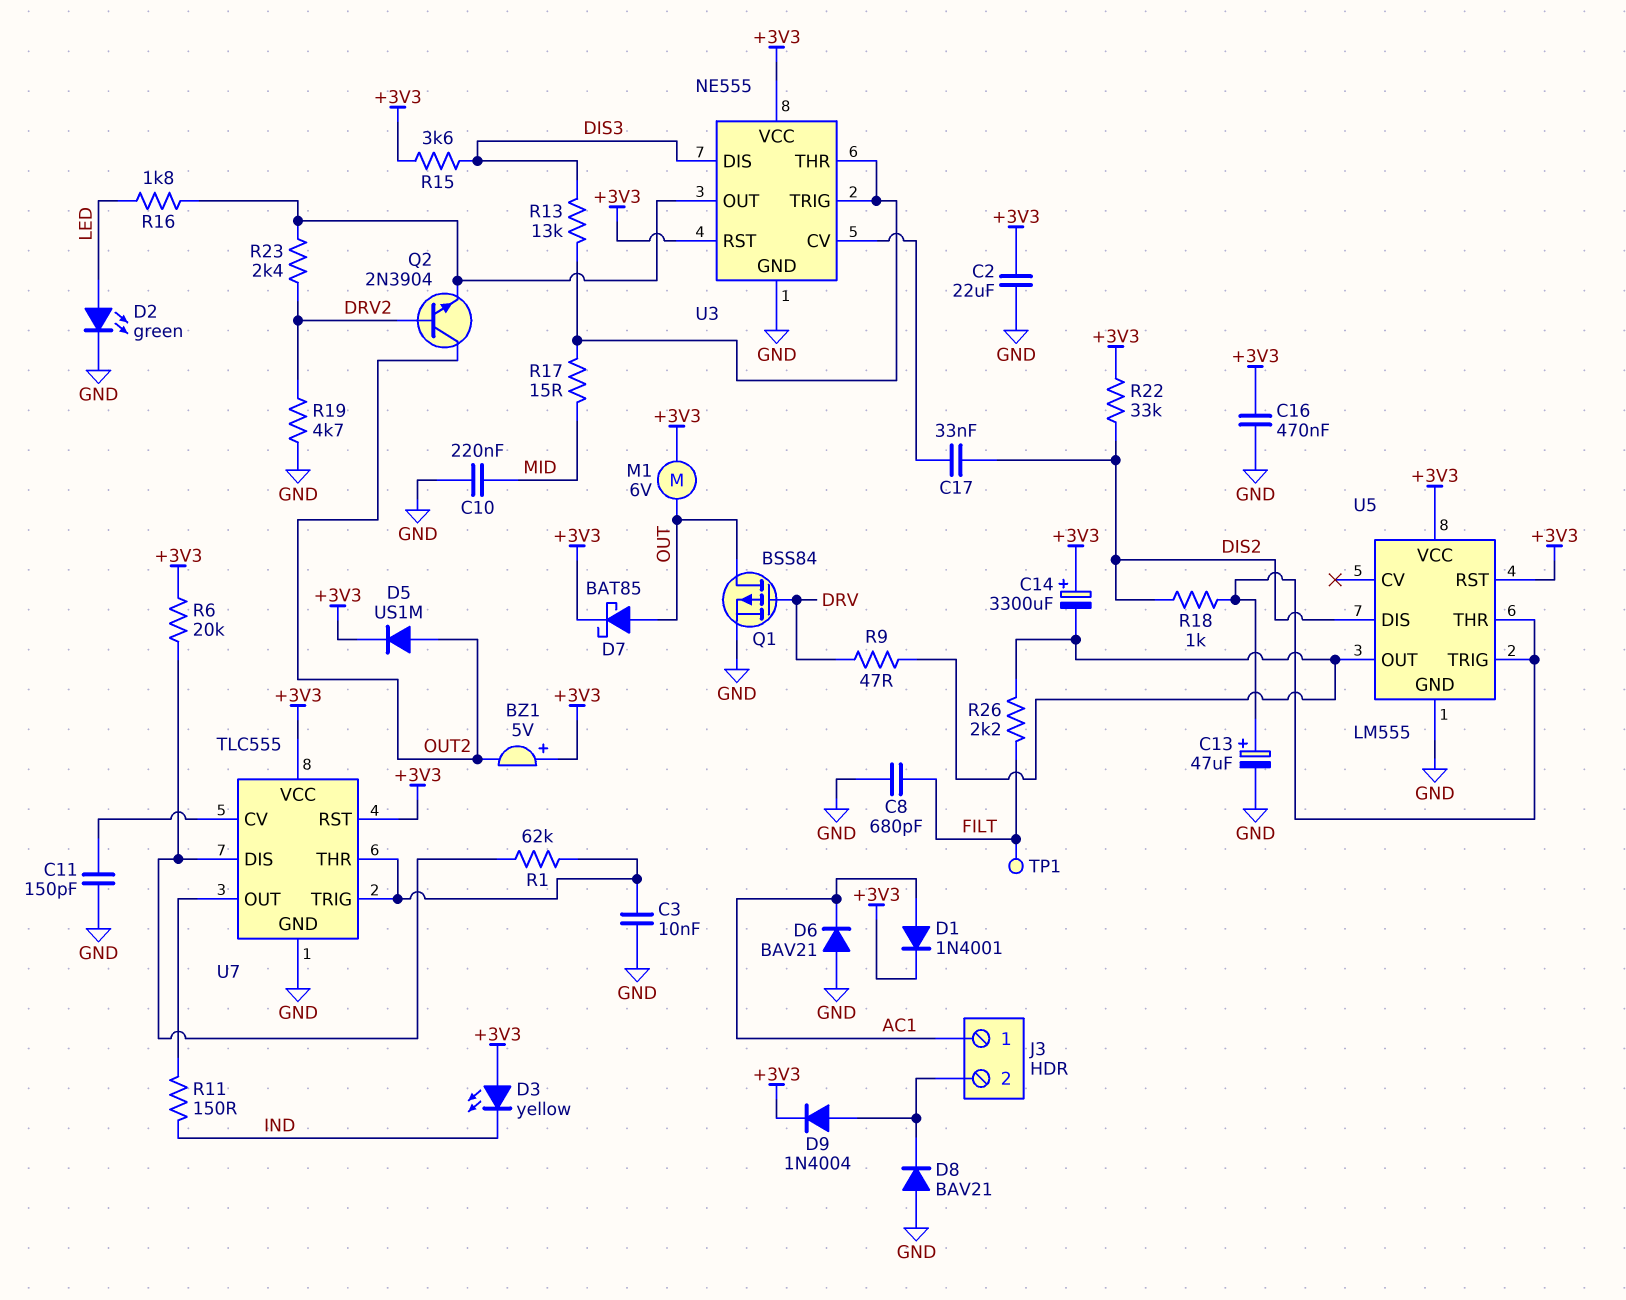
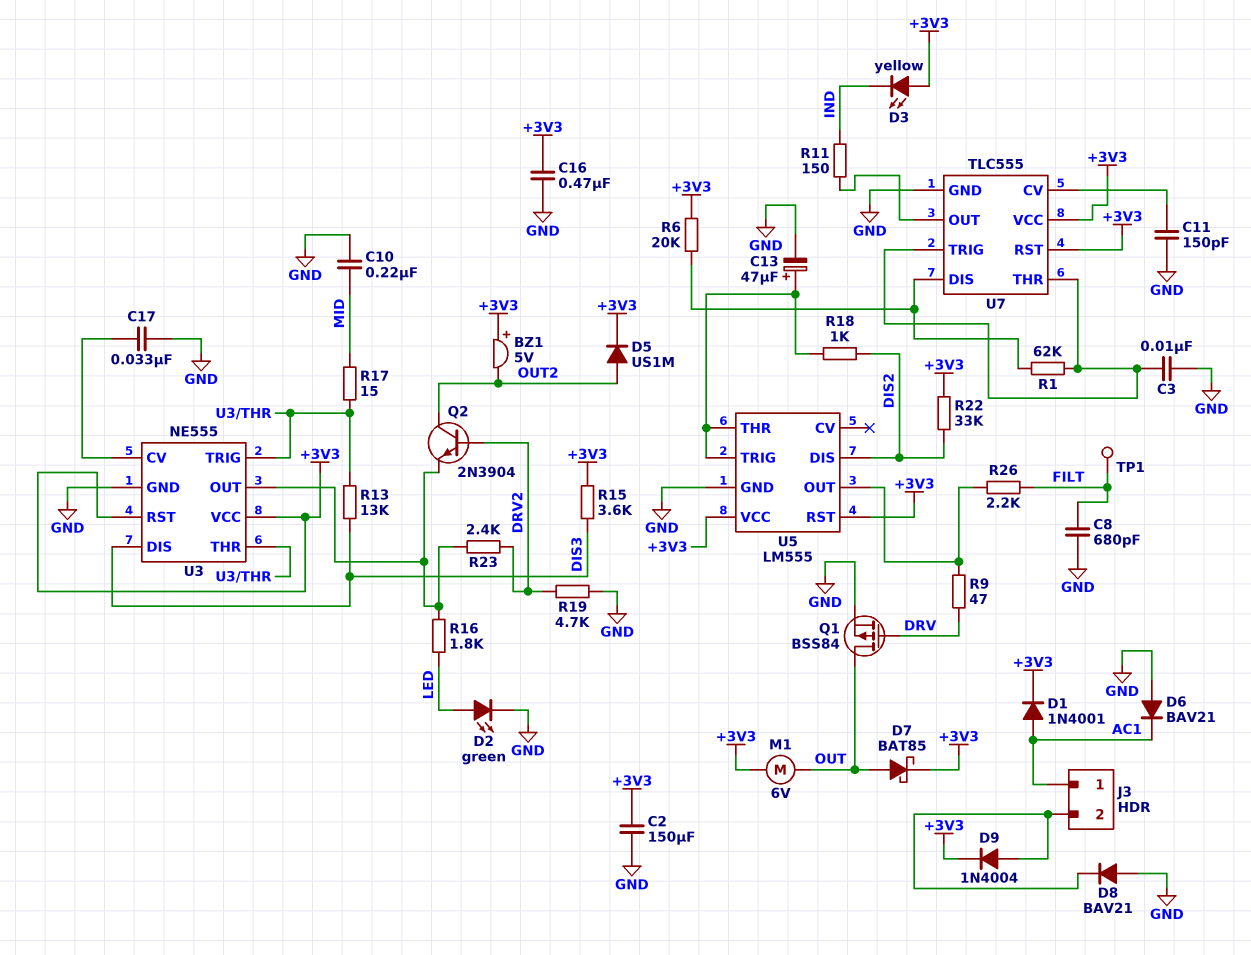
C2: 22uF (+3V3, GND) -> 150uF (+3V3, GND)
C14: 3300uF (plus +3V3, minus U5/OUT) -> none
C17: 33nF (DIS2, U3/CV) -> 33nF (GND, U3/CV)

